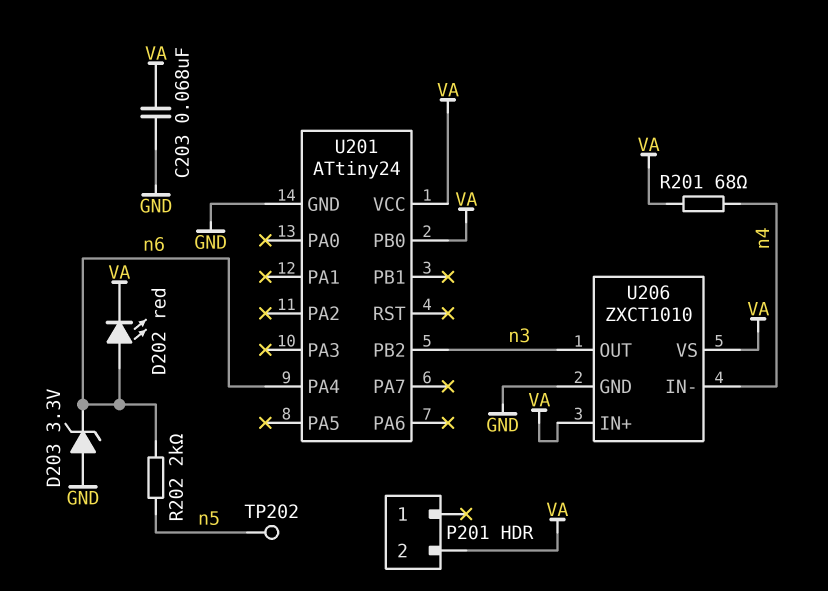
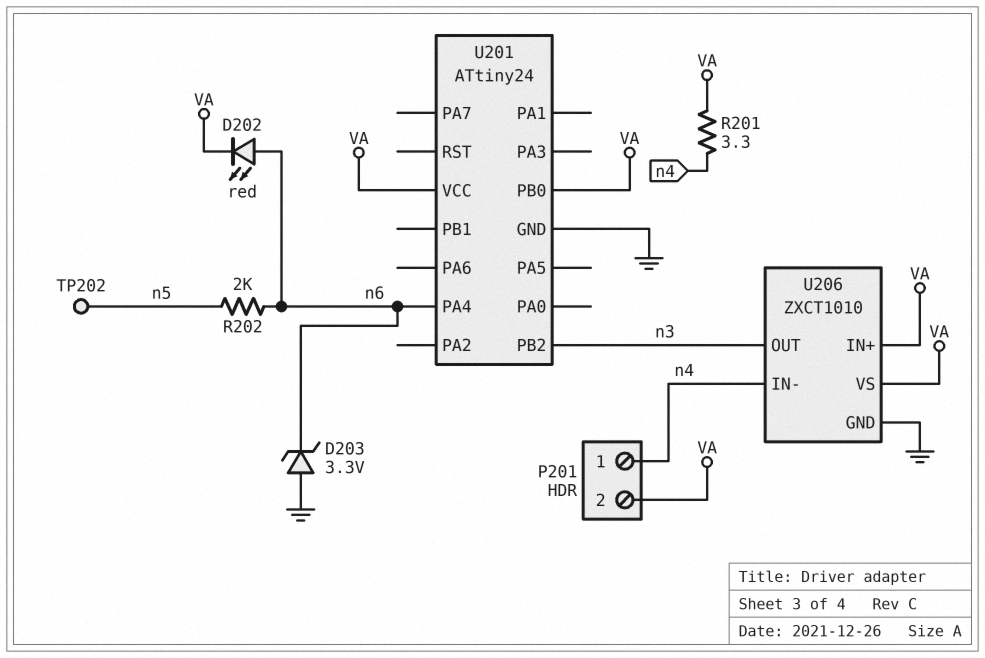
C203: 68nF (GND, VA) -> none
P201 pin 1: none -> n4
R201: 68 (VA, n4) -> 3.3 (VA, n4)

